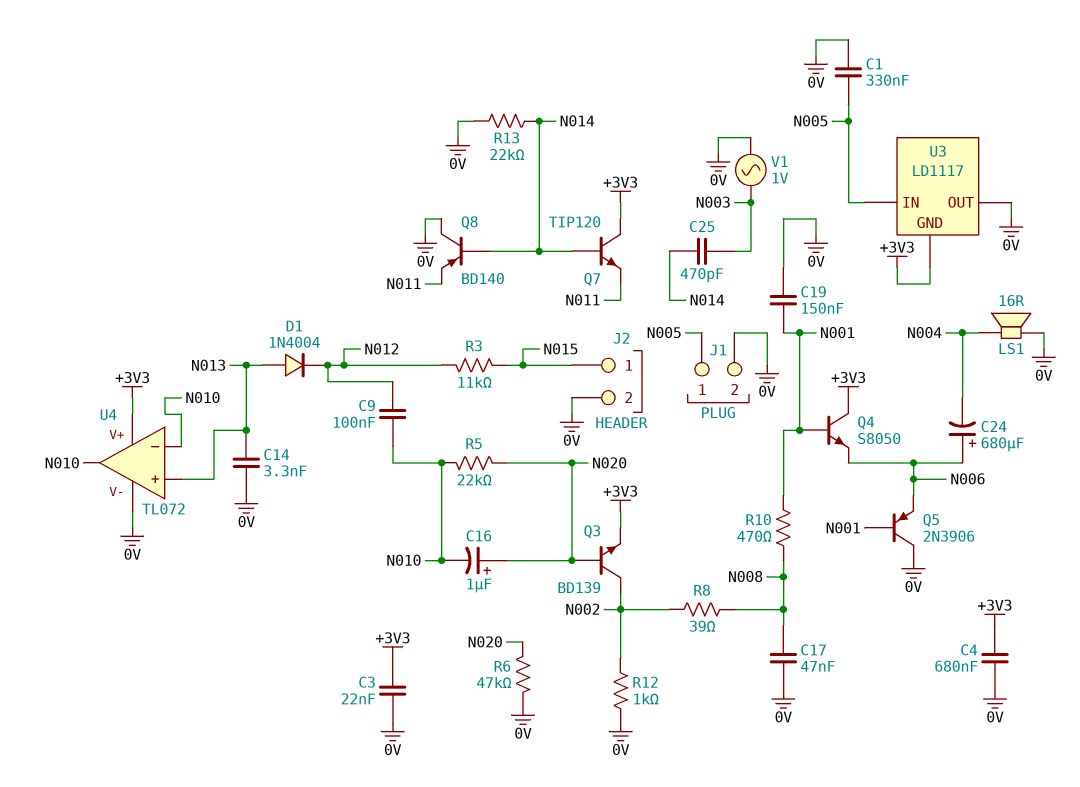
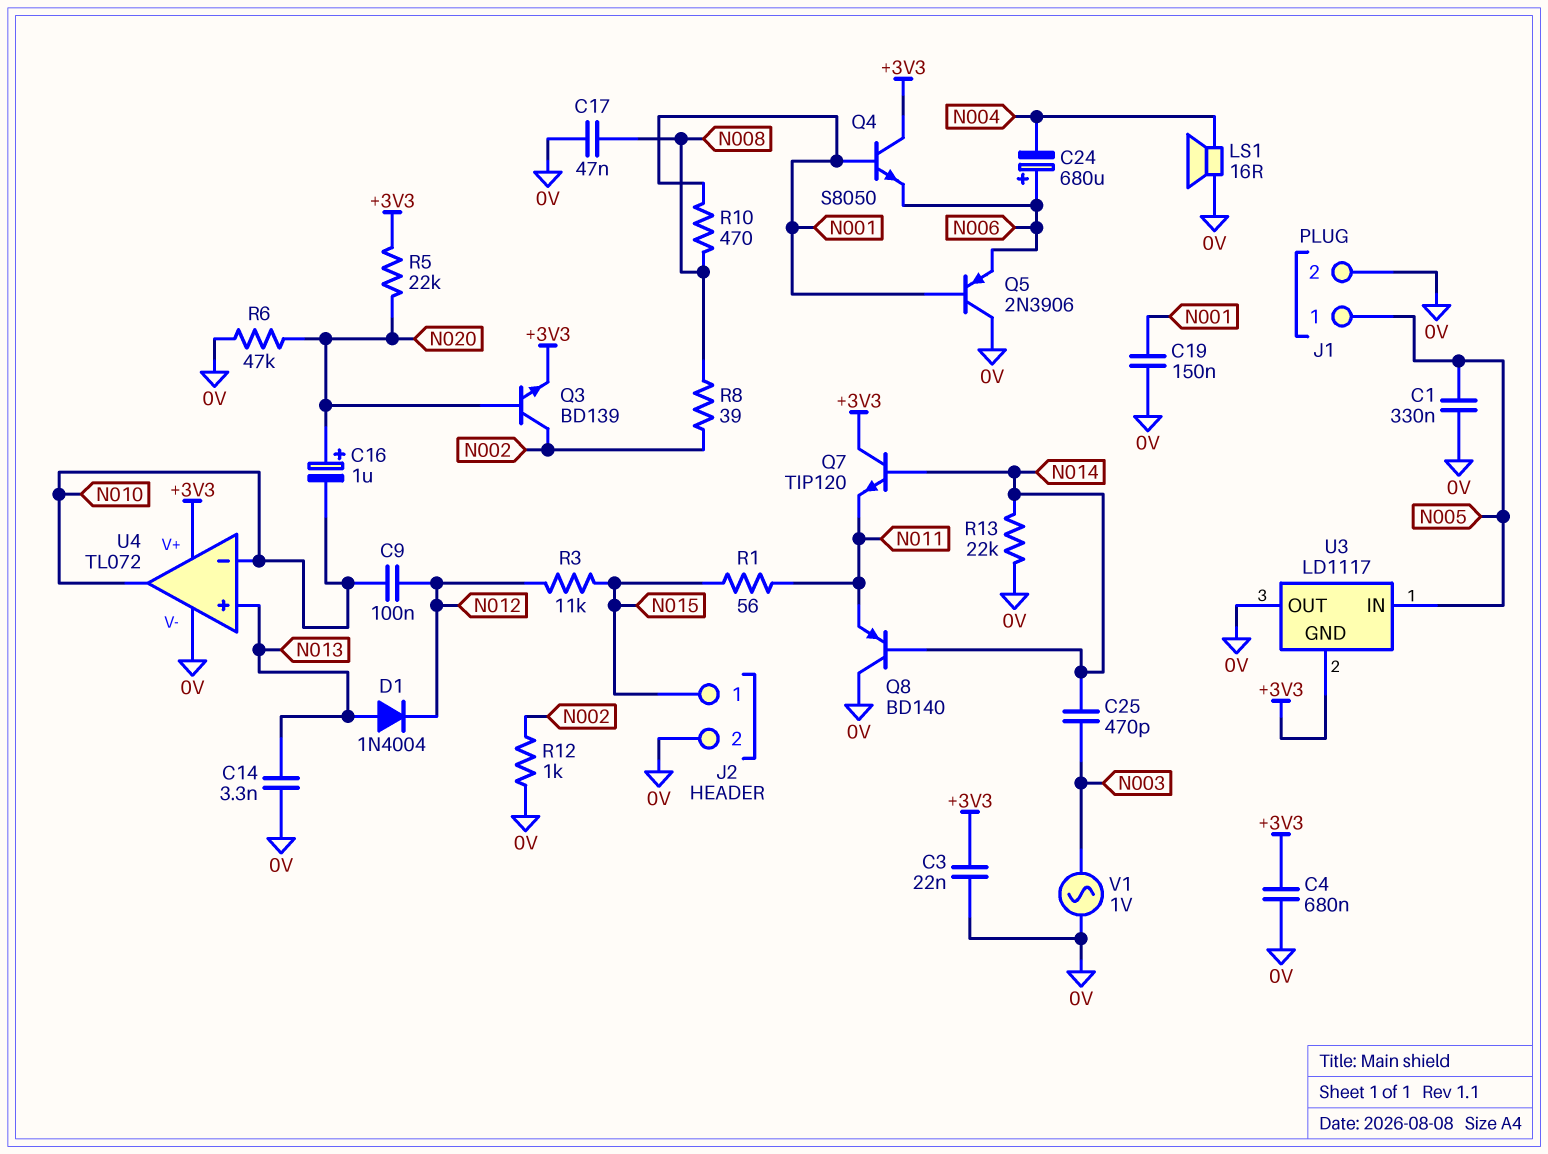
R1: none -> 56 (N011, N015)
R5: 22k (N010, N020) -> 22k (+3V3, N020)

